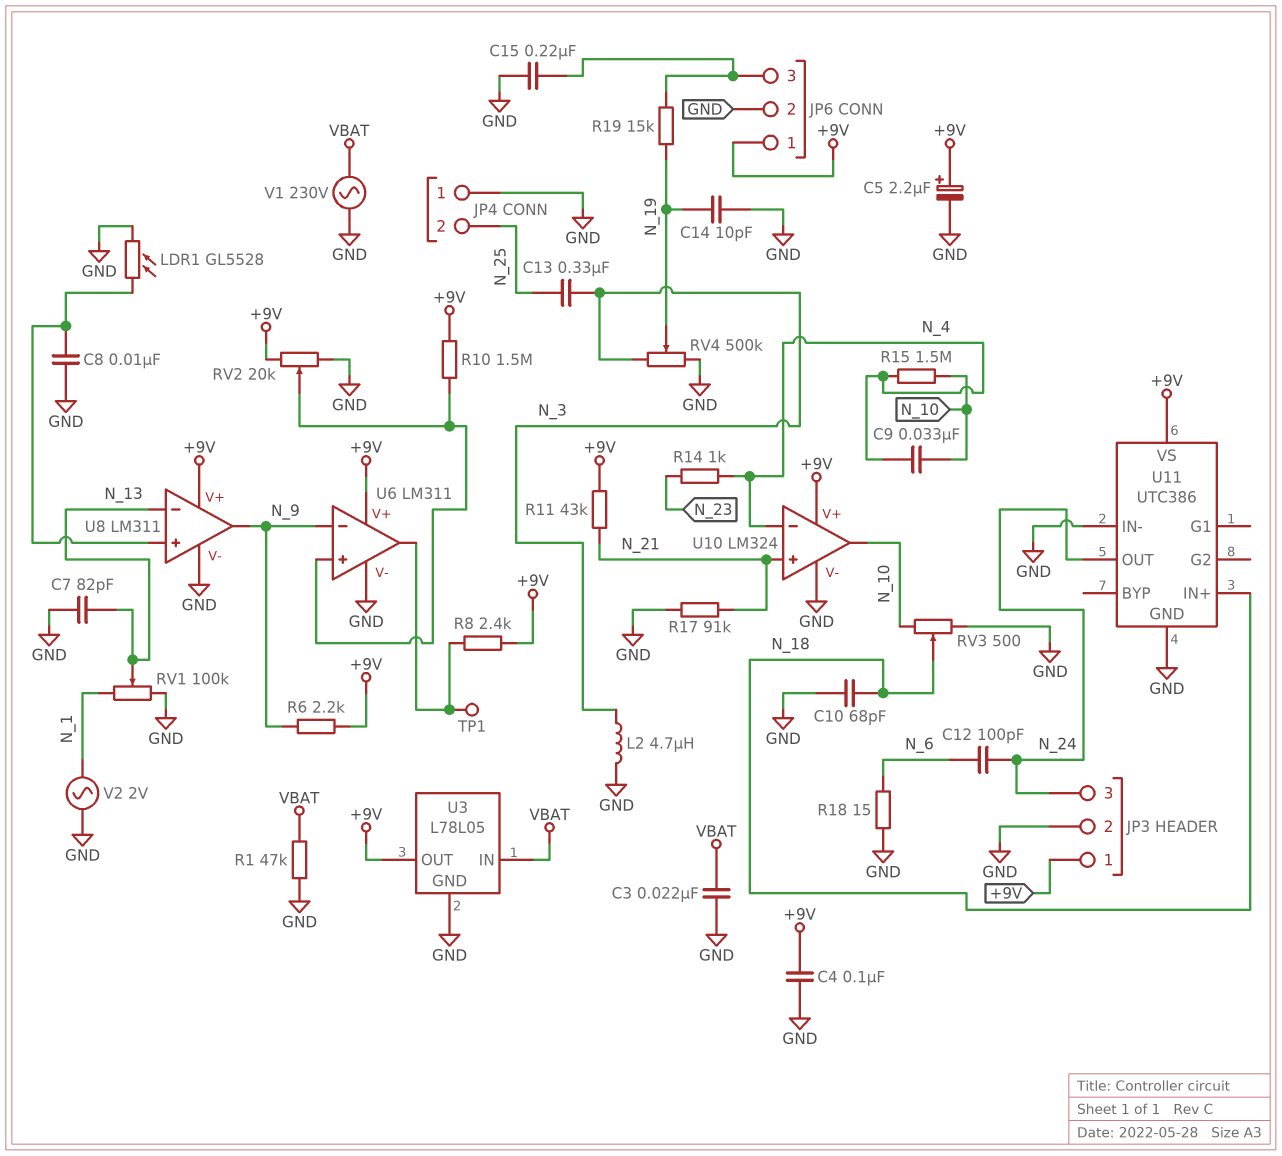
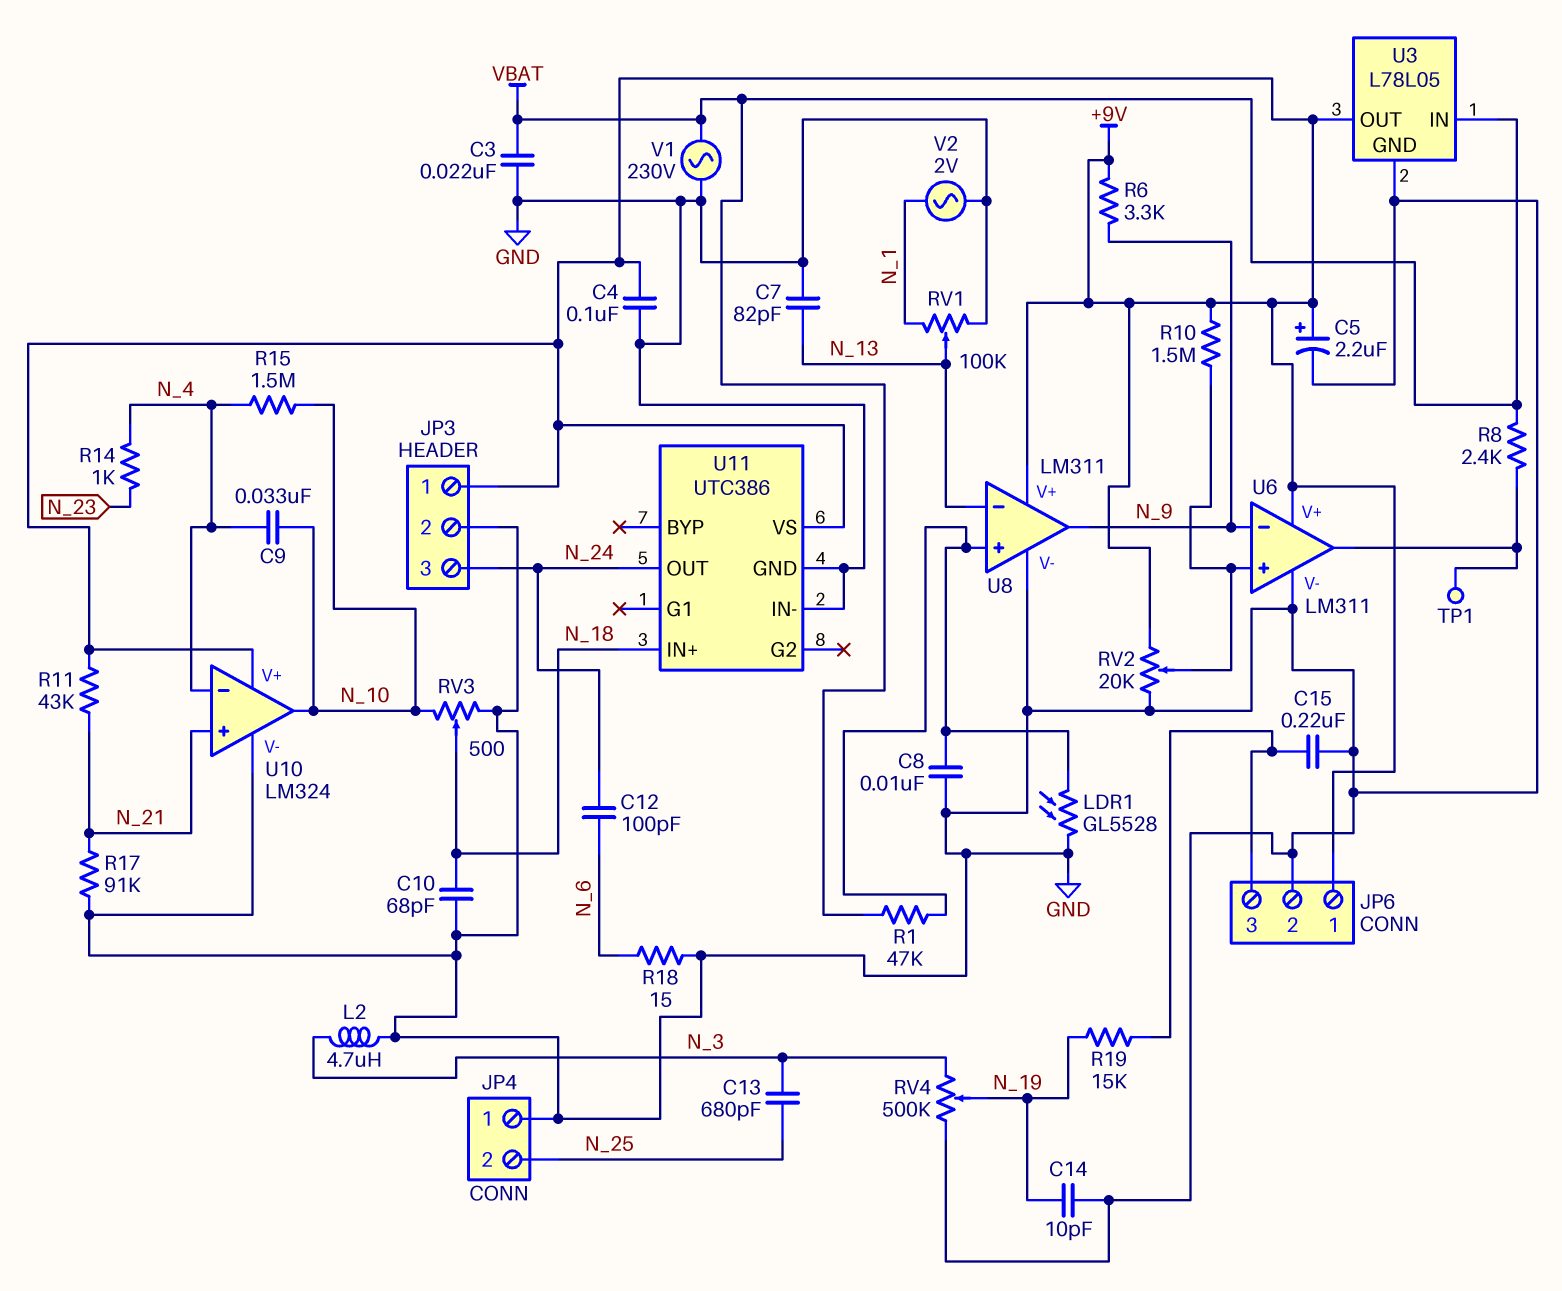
C13: 330nF (N_3, N_25) -> 680pF (N_3, N_25)
R1: 47k (GND, VBAT) -> 47k (U8/in+, VBAT)
R6: 2.2k (+9V, N_9) -> 3.3k (+9V, N_9)
R8: 2.4k (+9V, U6/out) -> 2.4k (U6/out, VBAT)

